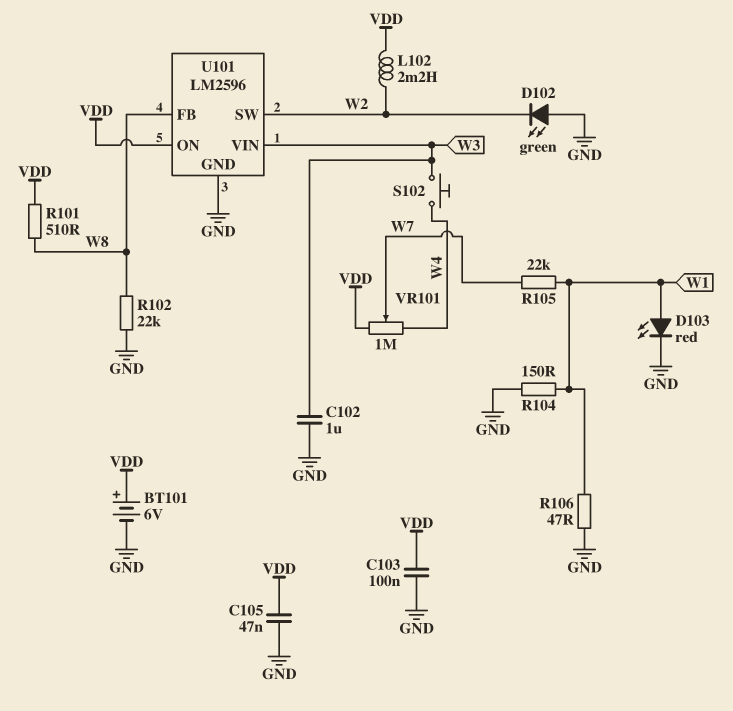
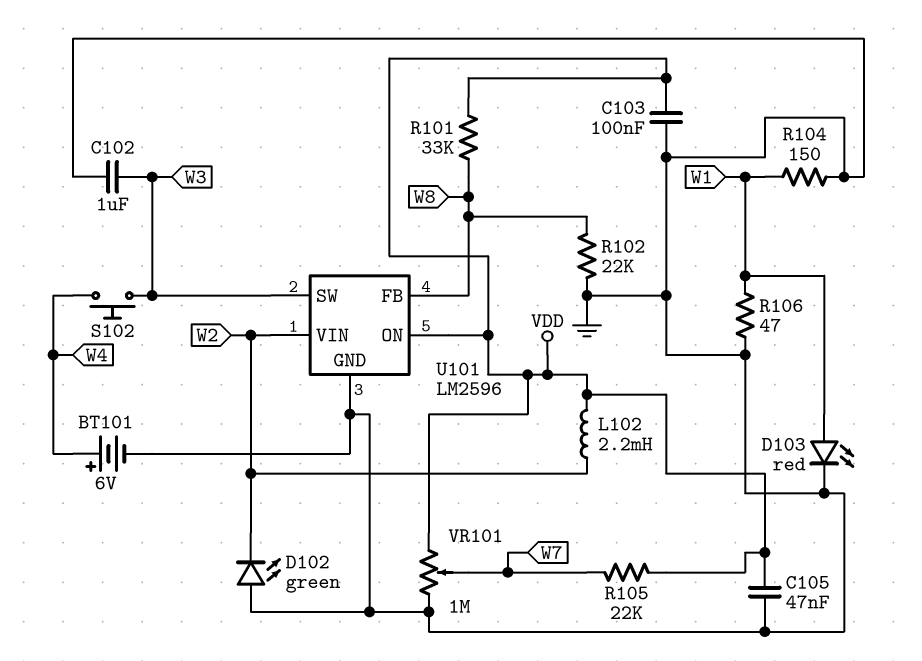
BT101: 6V (plus VDD, minus GND) -> 6V (plus W4, minus GND)
R101: 510 (VDD, W8) -> 33k (VDD, W8)
R105: 22k (W1, W7) -> 22k (VDD, W7)
U101 pin SW: W2 -> W3
U101 pin VIN: W3 -> W2
VR101: 1M (VDD, W4, wiper W7) -> 1M (GND, VDD, wiper W7)

